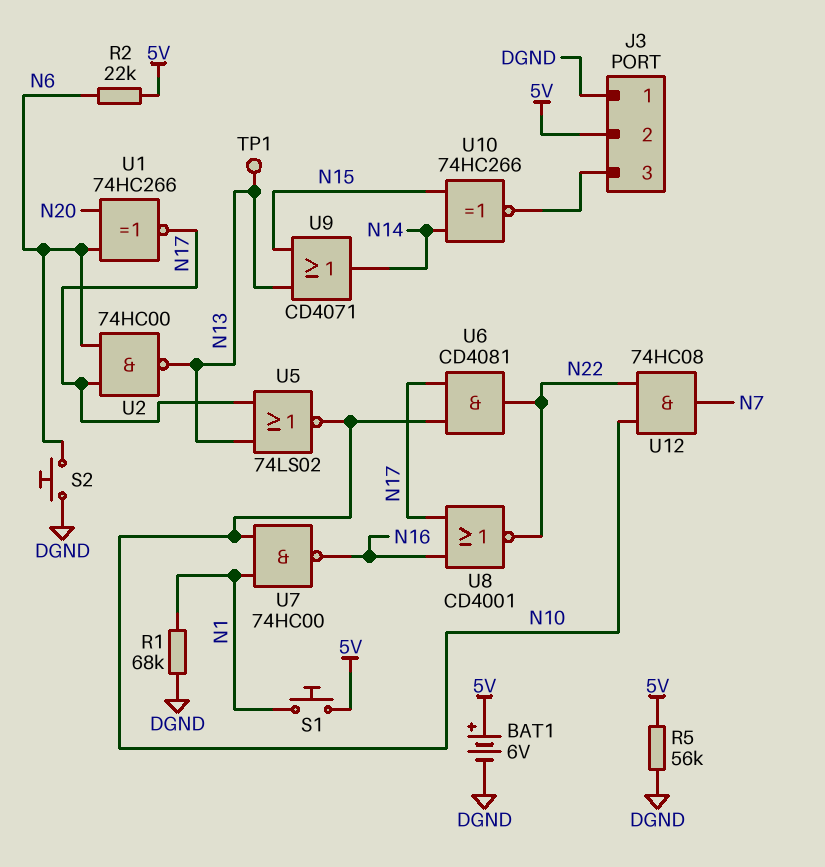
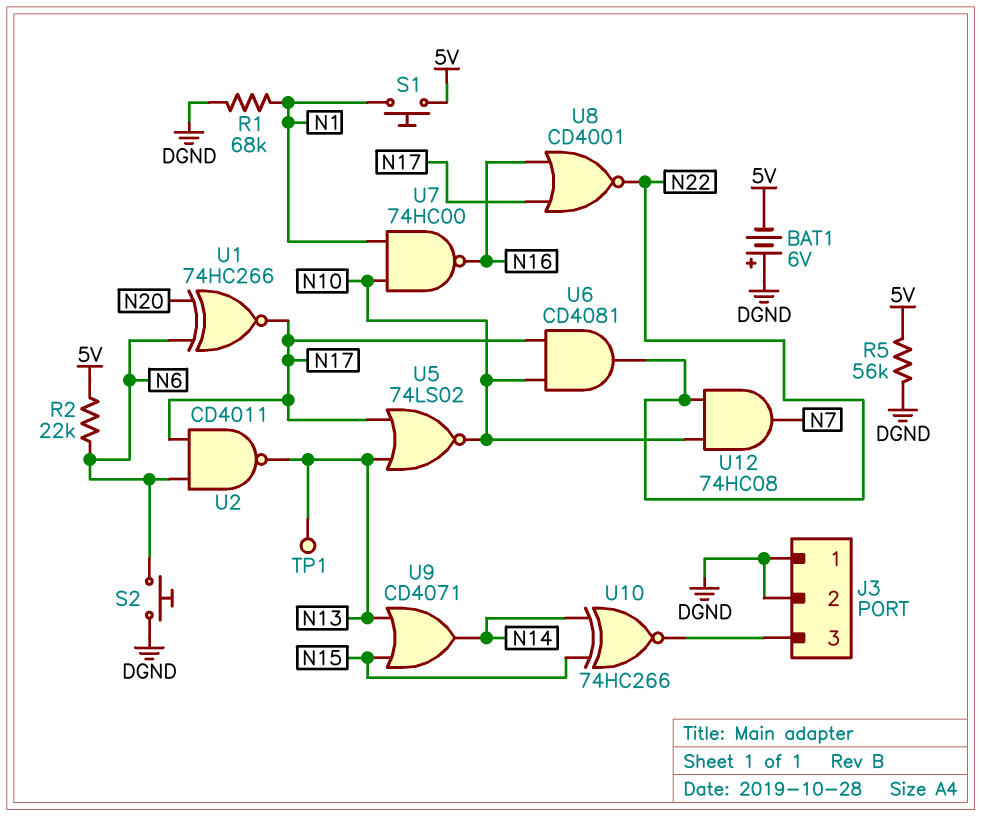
BAT1: 6V (plus 5V, minus DGND) -> 6V (plus DGND, minus 5V)
J3 pin 2: 5V -> DGND
U2: NAND 74HC00 (in N6, in N17, out N13) -> NAND CD4011 (in N6, in N17, out N13)

